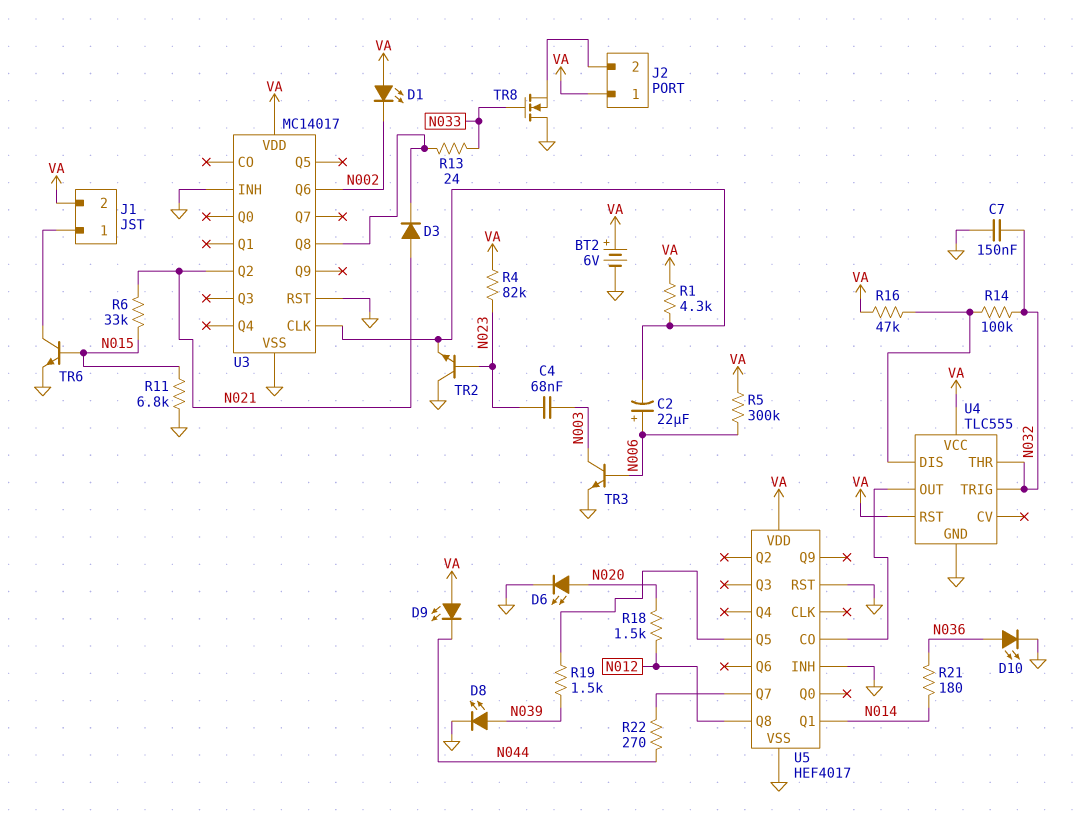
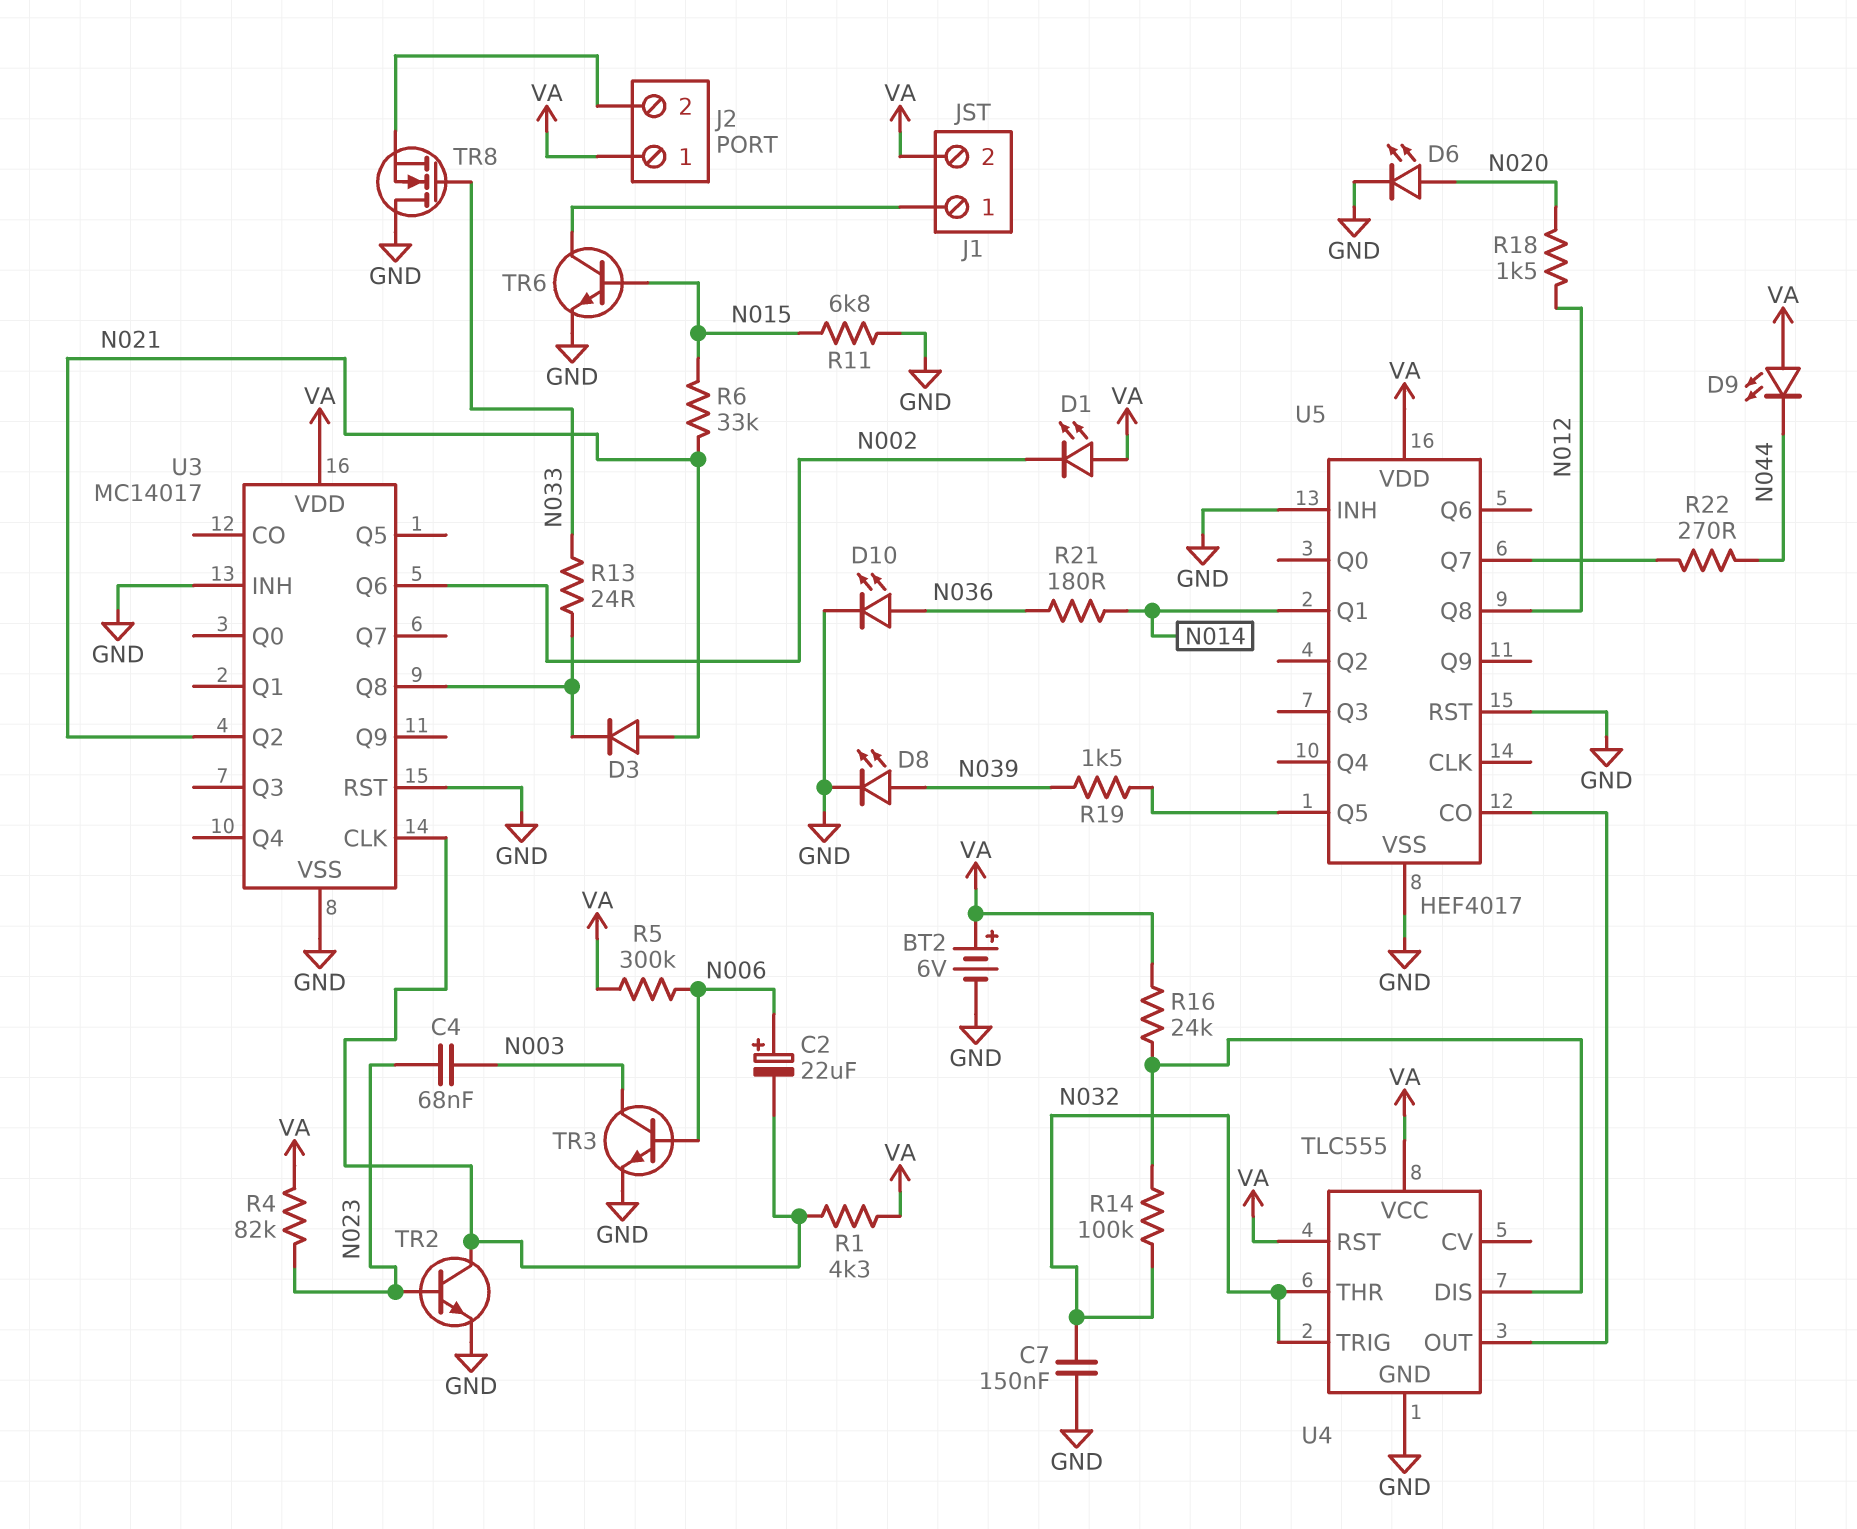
R16: 47k (U4/DIS, VA) -> 24k (U4/DIS, VA)
TR2: NPN (B N023, C GND, E U3/CLK) -> NPN (B N023, C U3/CLK, E GND)

